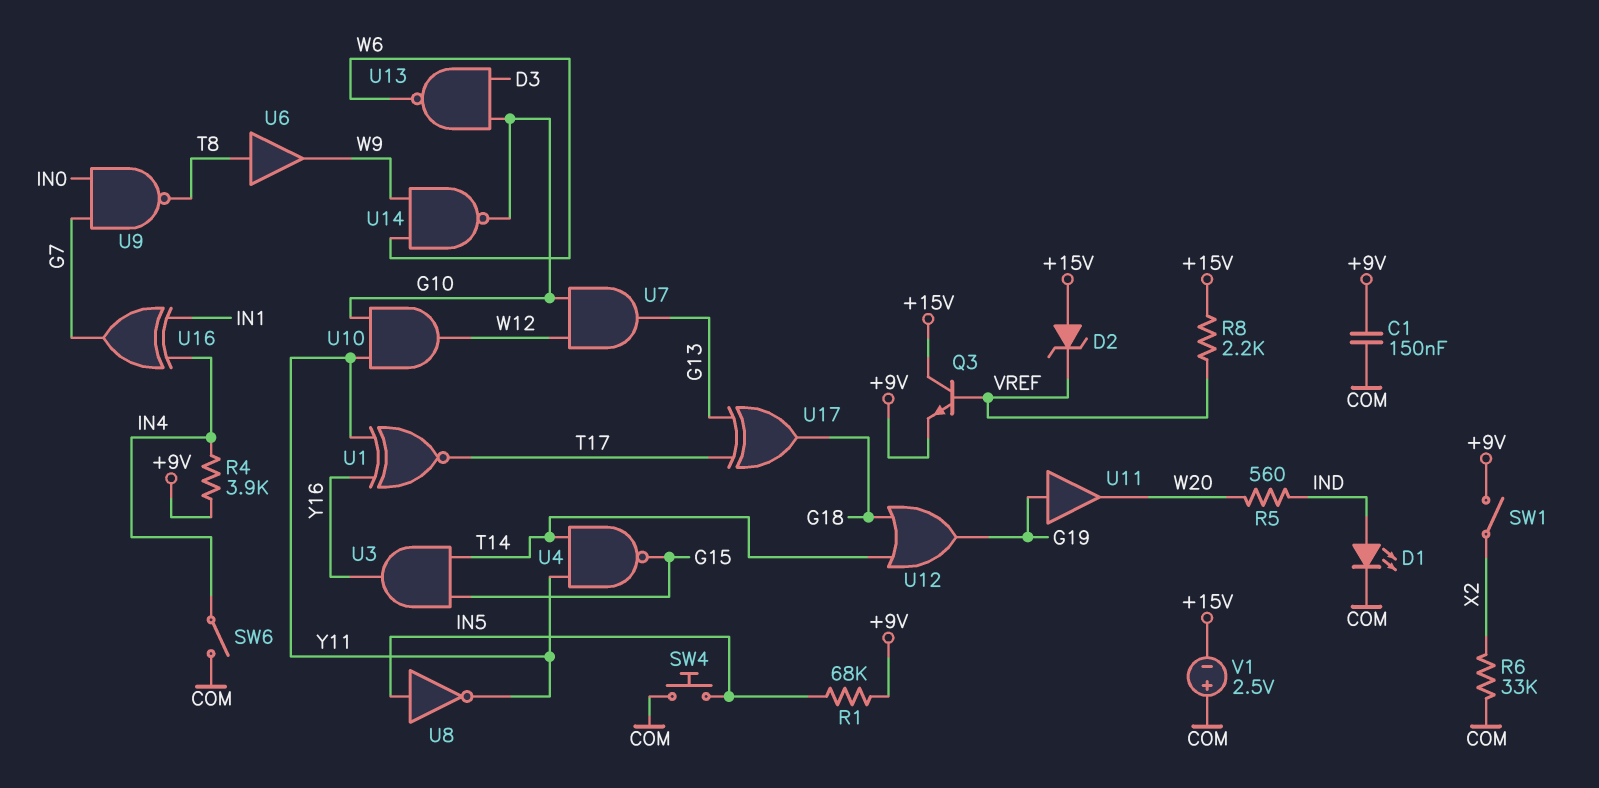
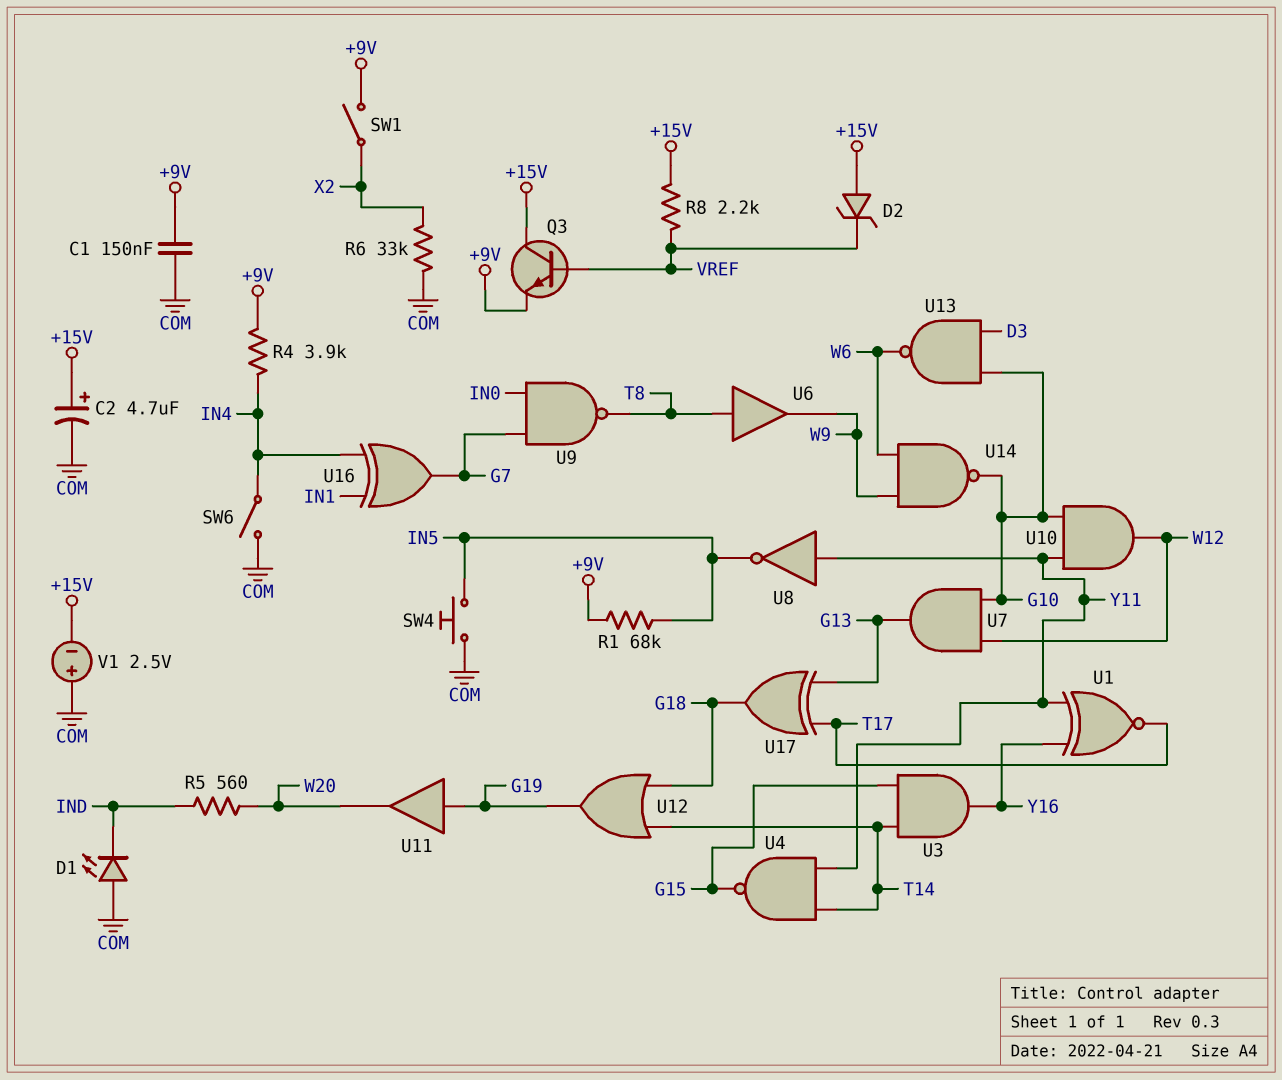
C2: none -> 4.7uF (plus +15V, minus COM)
D1: LED (A IND, K COM) -> LED (A COM, K IND)
U8: NOT (in IN5, out Y11) -> NOT (in Y11, out IN5)

